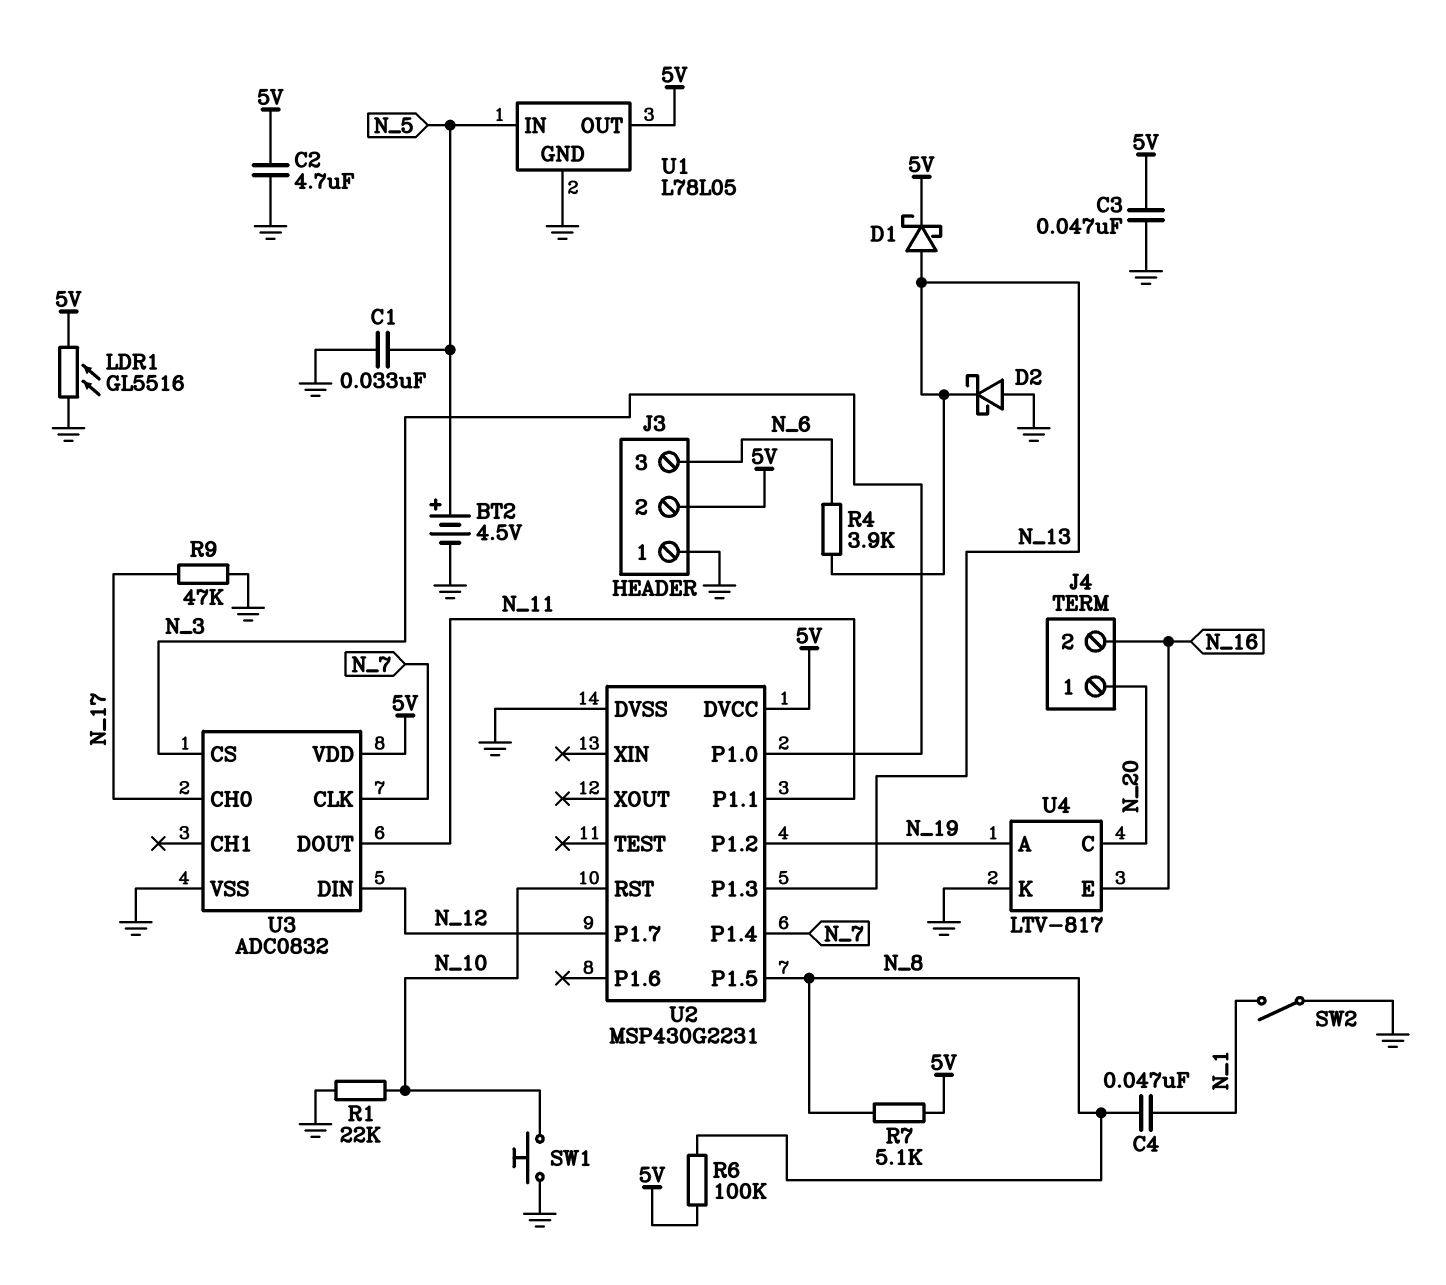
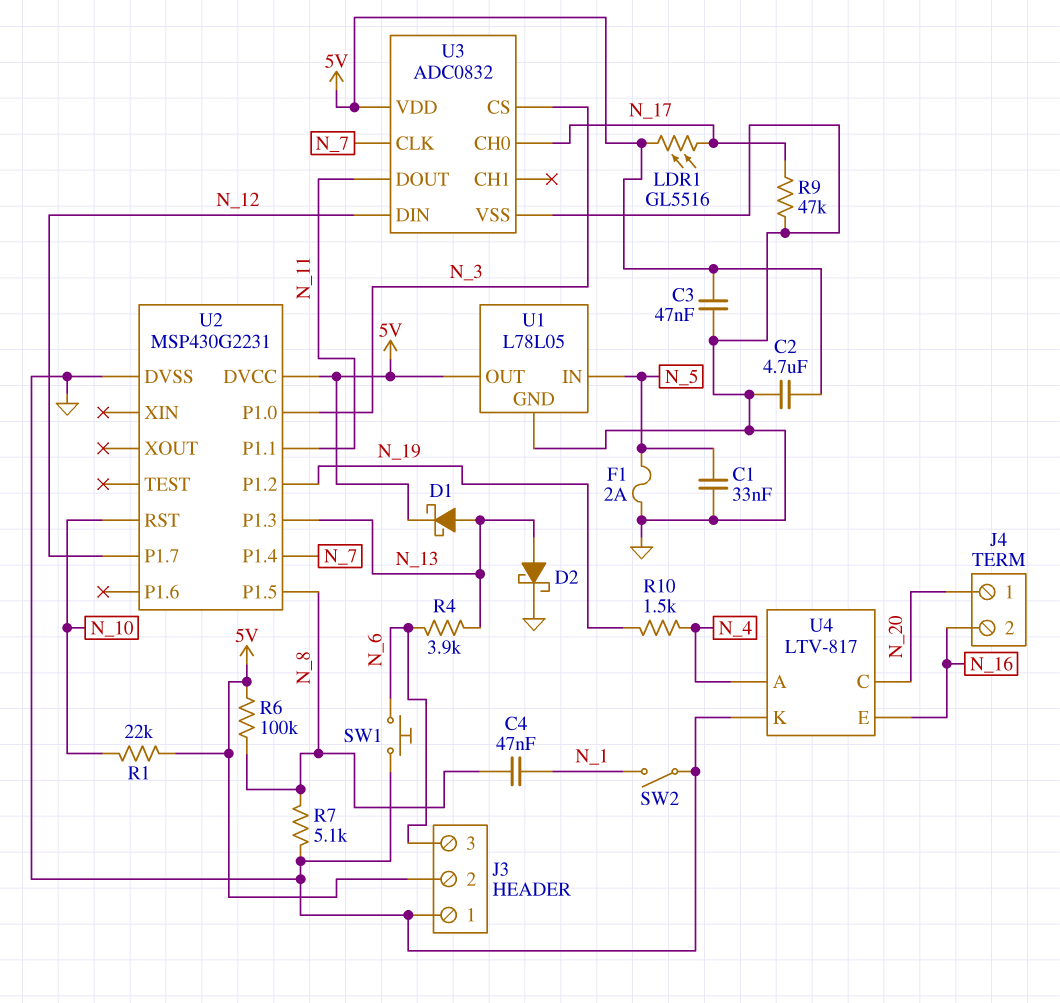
BT2: 4.5V (plus N_5, minus GND) -> none
D2: schottky (A GND, K N_13) -> schottky (A N_13, K GND)
F1: none -> 2A (GND, N_5)
LDR1: GL5516 (5V, GND) -> GL5516 (5V, N_17)
R1: 22k (GND, N_10) -> 22k (5V, N_10)
R7: 5.1k (5V, N_8) -> 5.1k (GND, N_8)
R10: none -> 1.5k (N_4, N_19)
SW1: button (GND, N_10) -> button (GND, N_6)
U4 pin A: N_19 -> N_4

